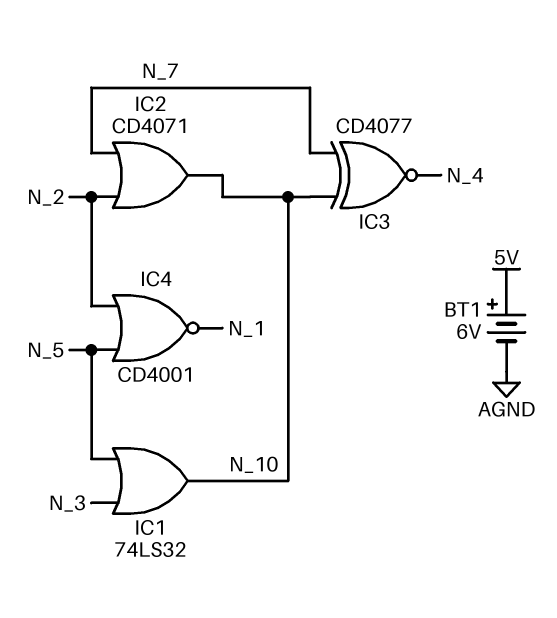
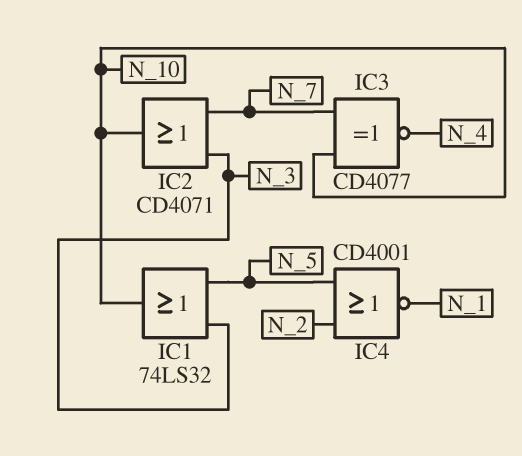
BT1: 6V (plus 5V, minus AGND) -> none
IC2: OR CD4071 (in N_2, in N_7, out N_10) -> OR CD4071 (in N_3, in N_7, out N_10)

